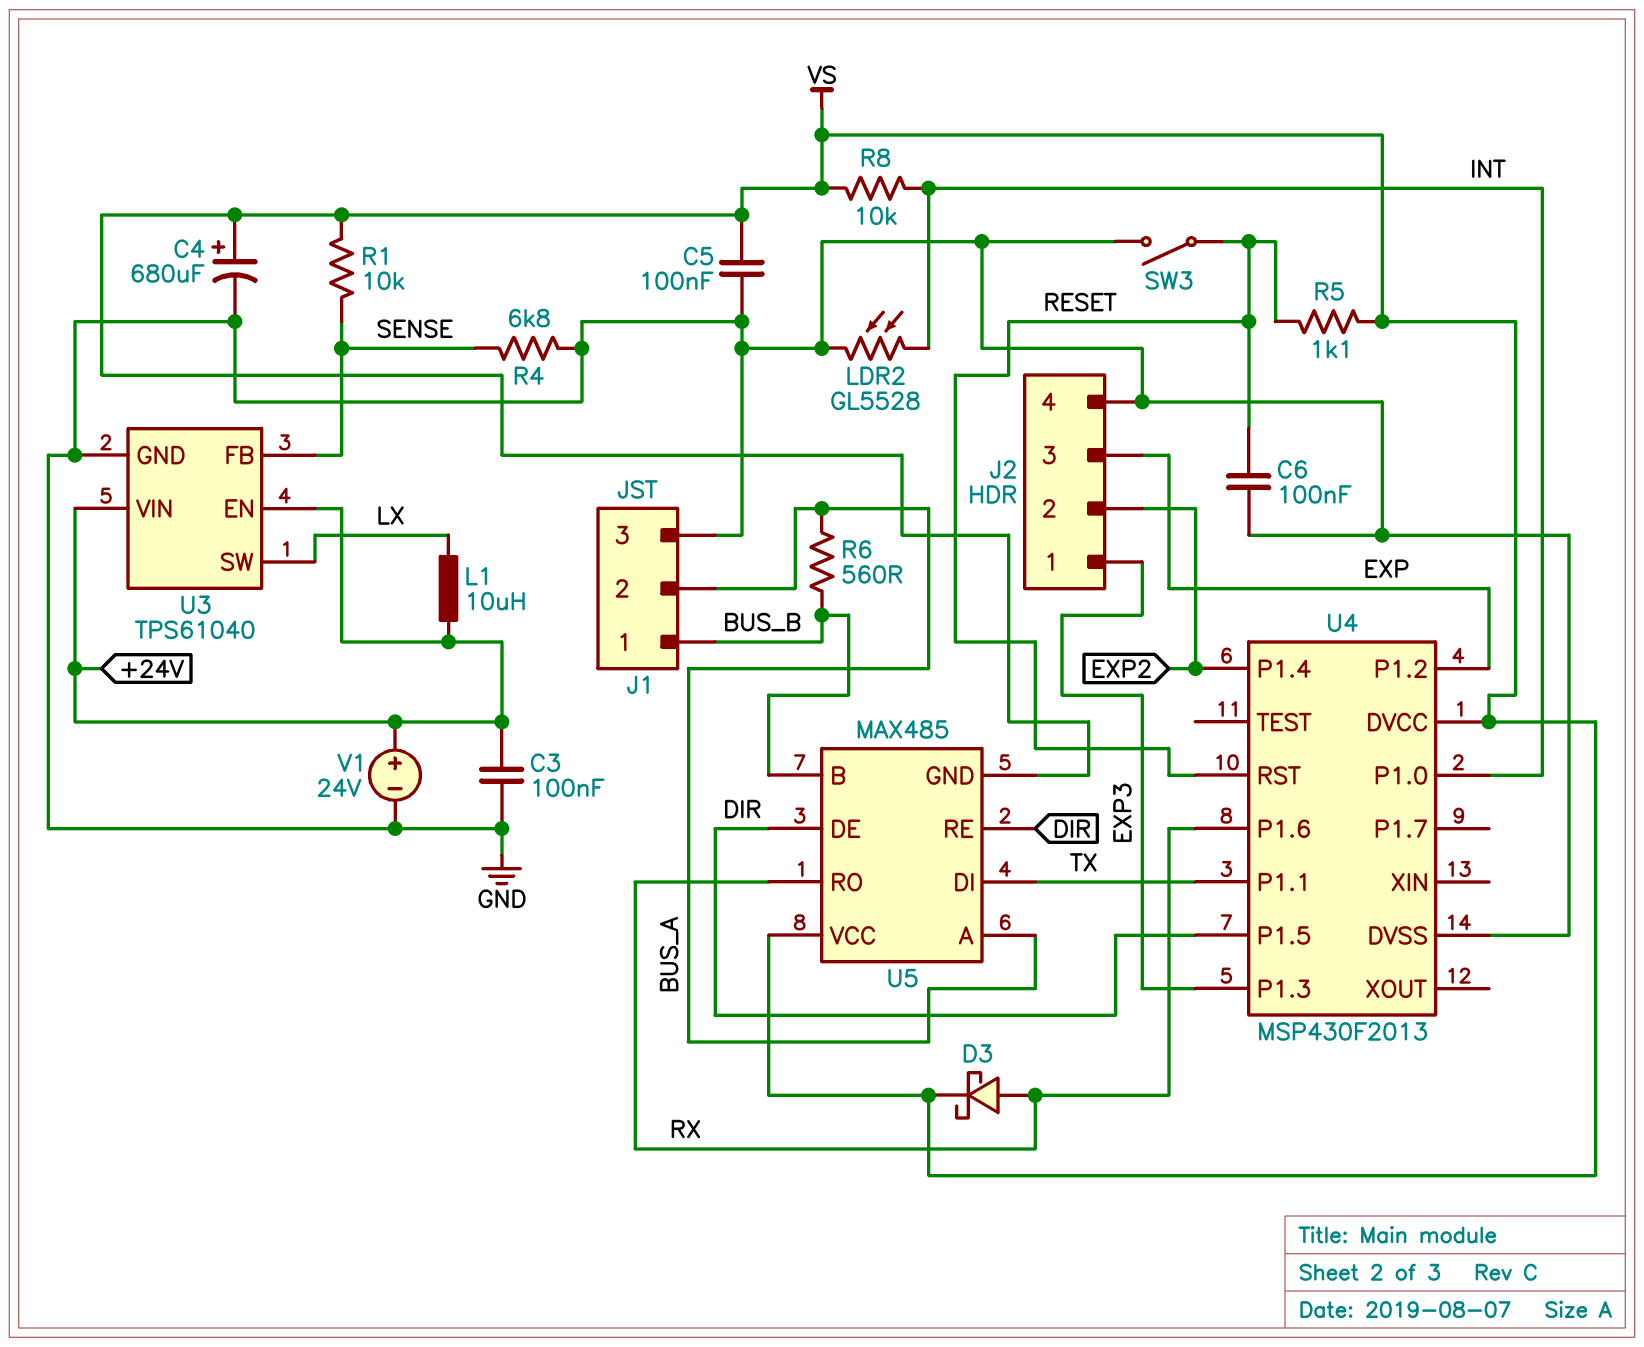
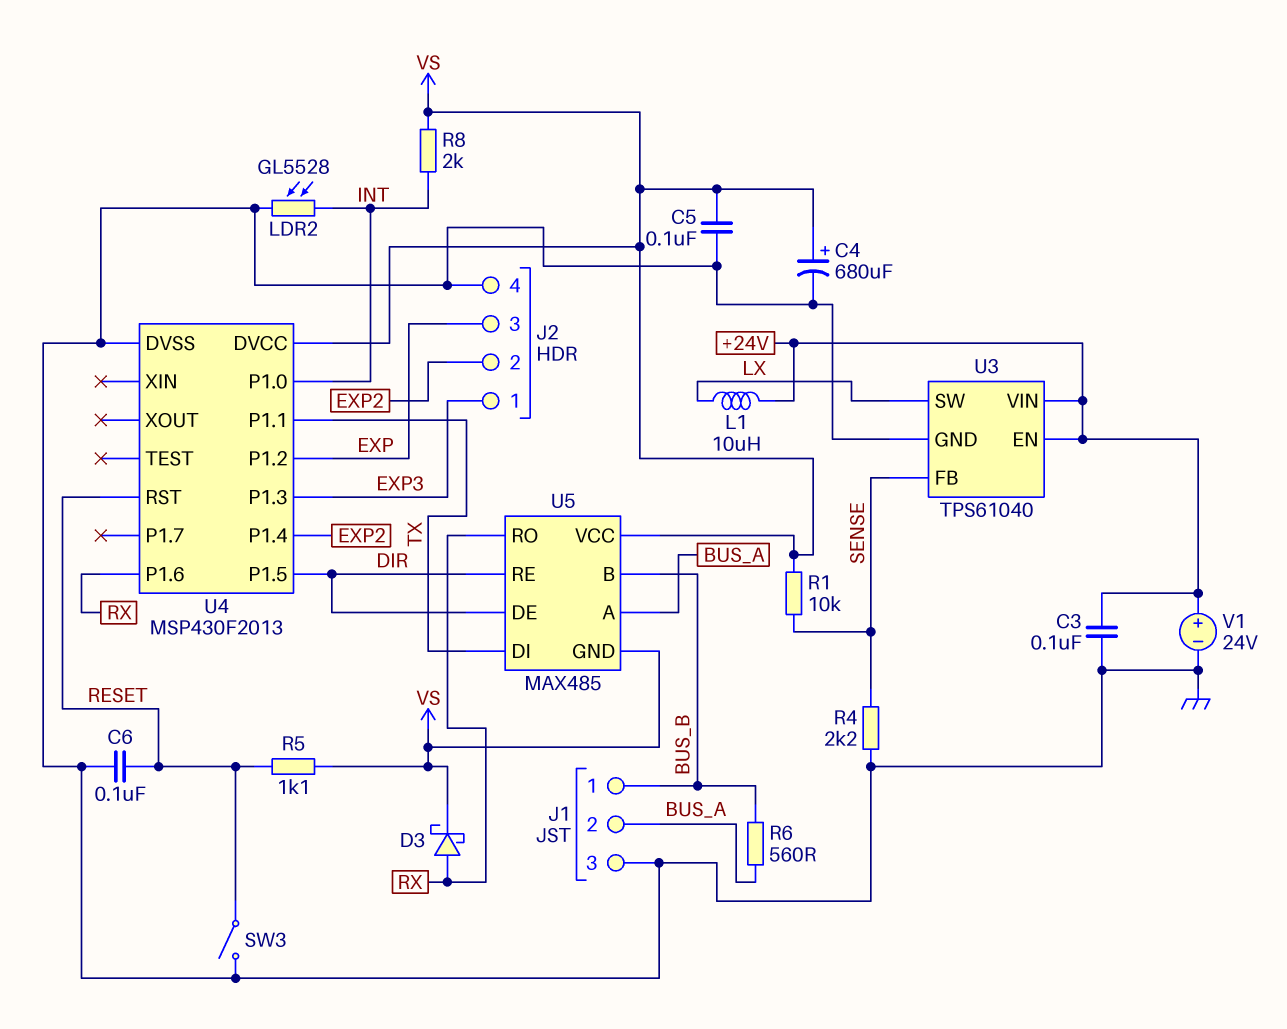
R4: 6.8k (GND, SENSE) -> 2.2k (GND, SENSE)
R8: 10k (INT, VS) -> 2k (INT, VS)

